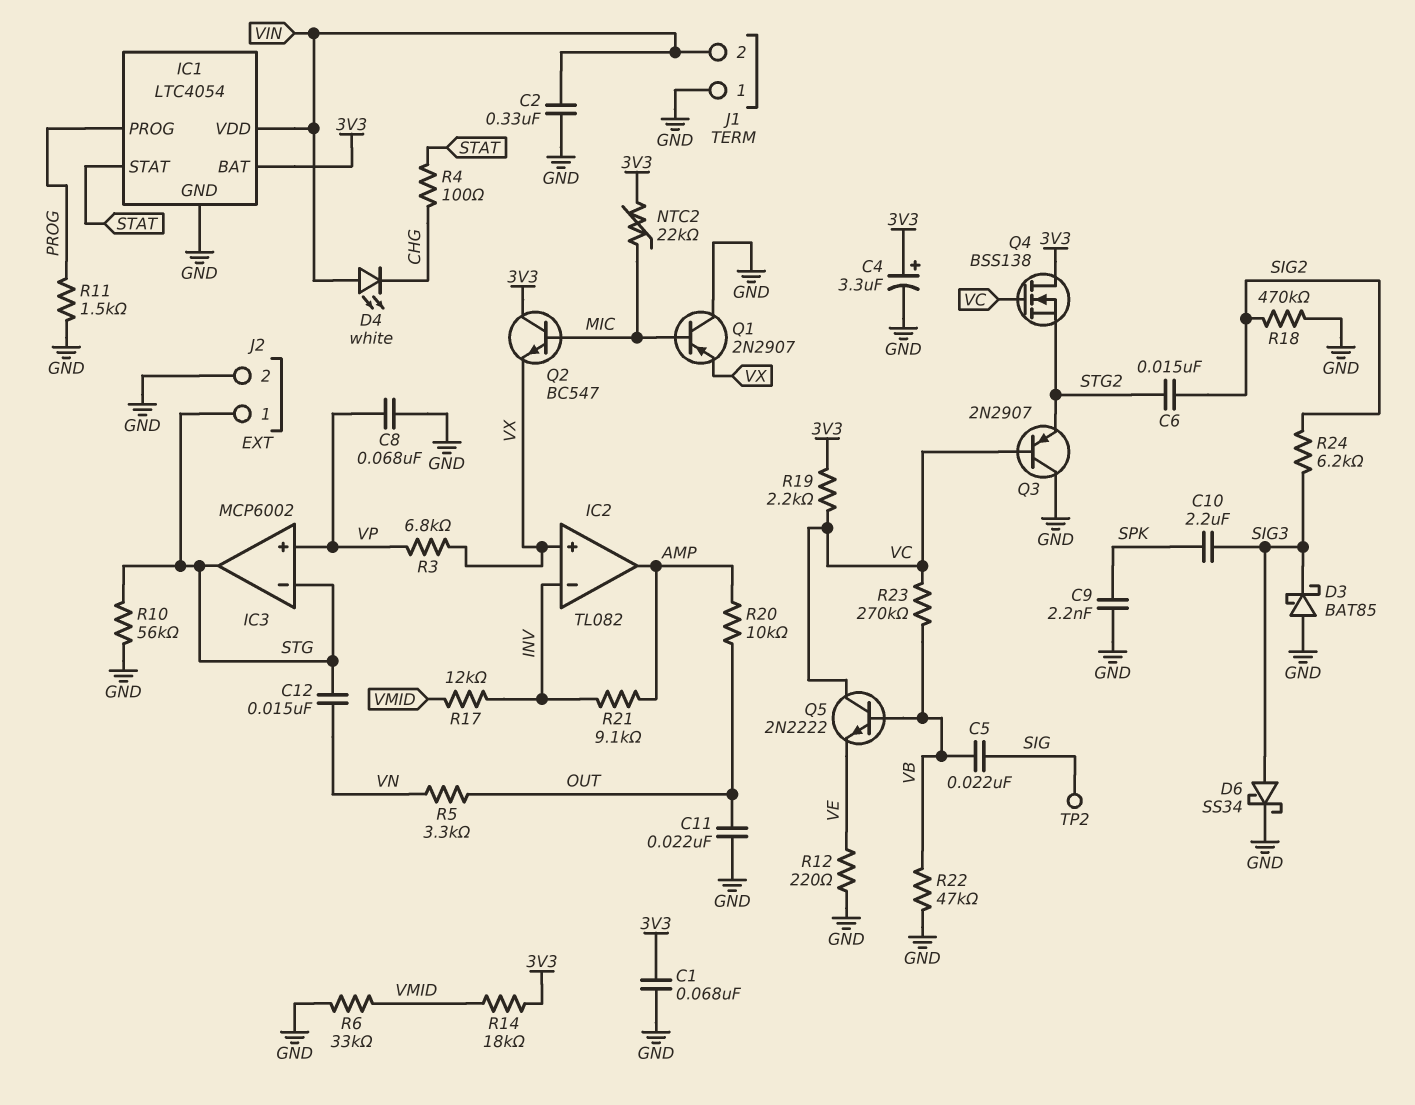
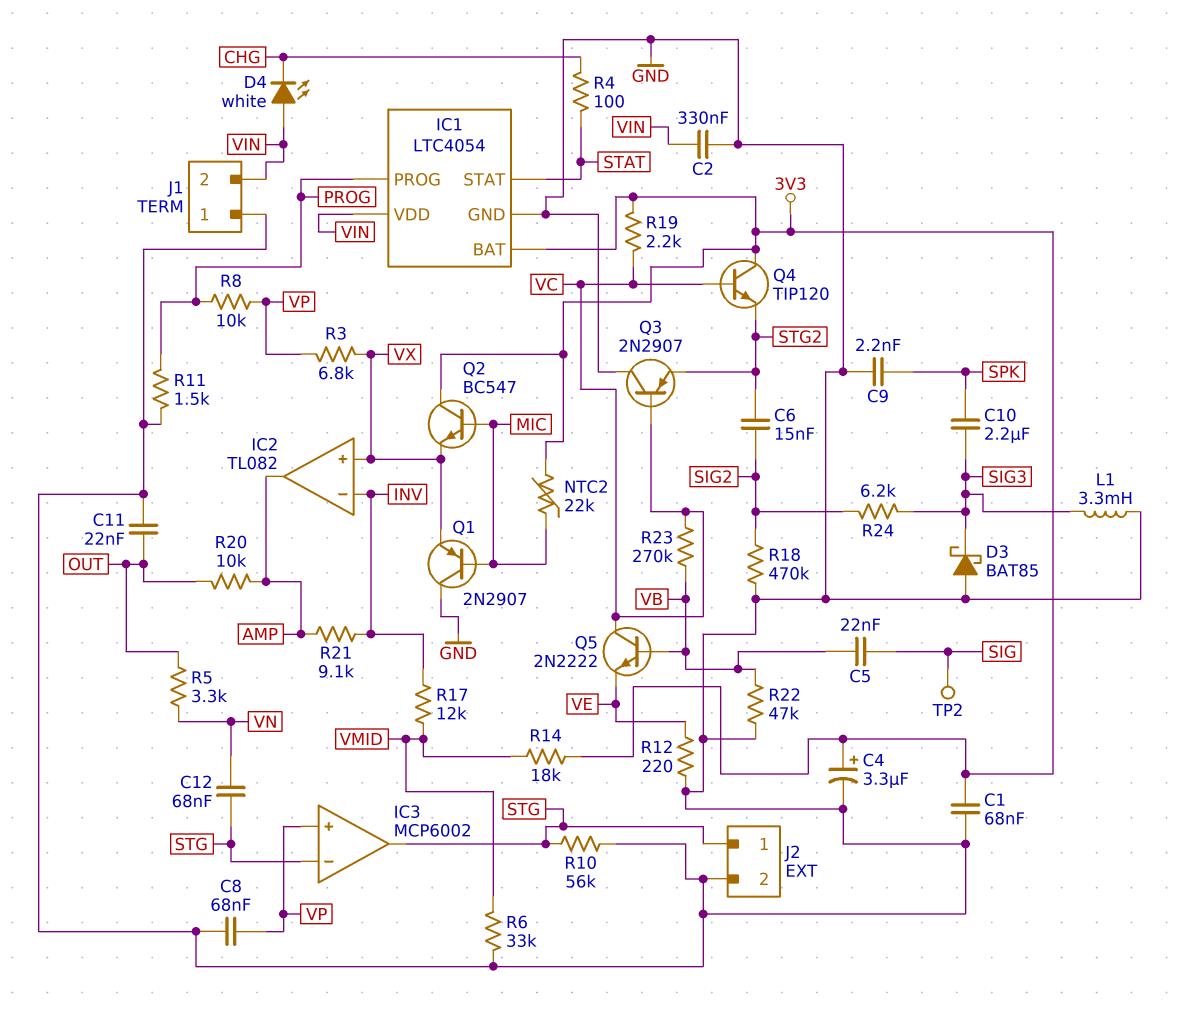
C12: 15nF (STG, VN) -> 68nF (STG, VN)
D6: schottky SS34 (A SIG3, K GND) -> none
L1: none -> 3.3mH (GND, SIG3)
Q4: NMOS BSS138 (G VC, D 3V3, S STG2) -> NPN TIP120 (B VC, C 3V3, E STG2)
R8: none -> 10k (PROG, VP)

